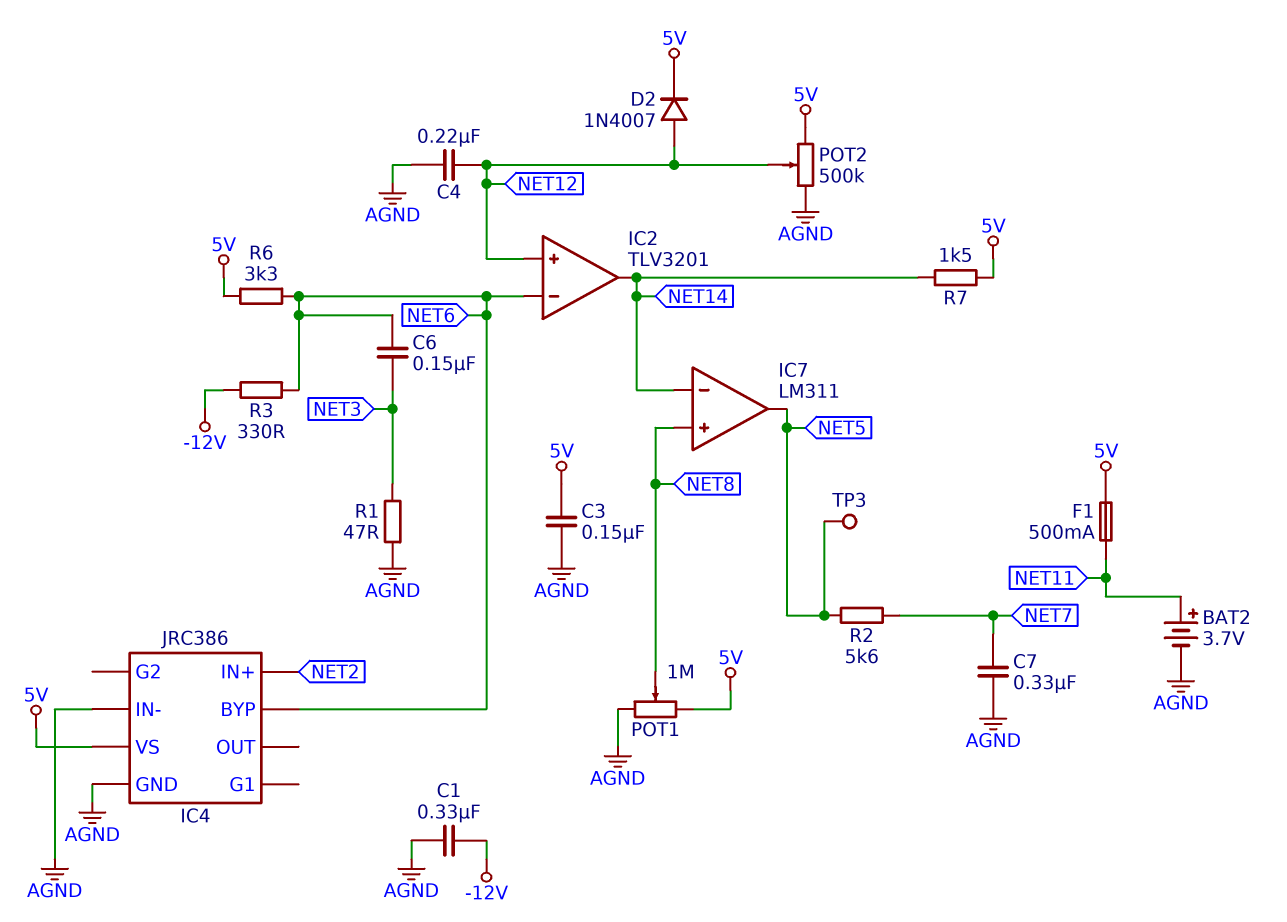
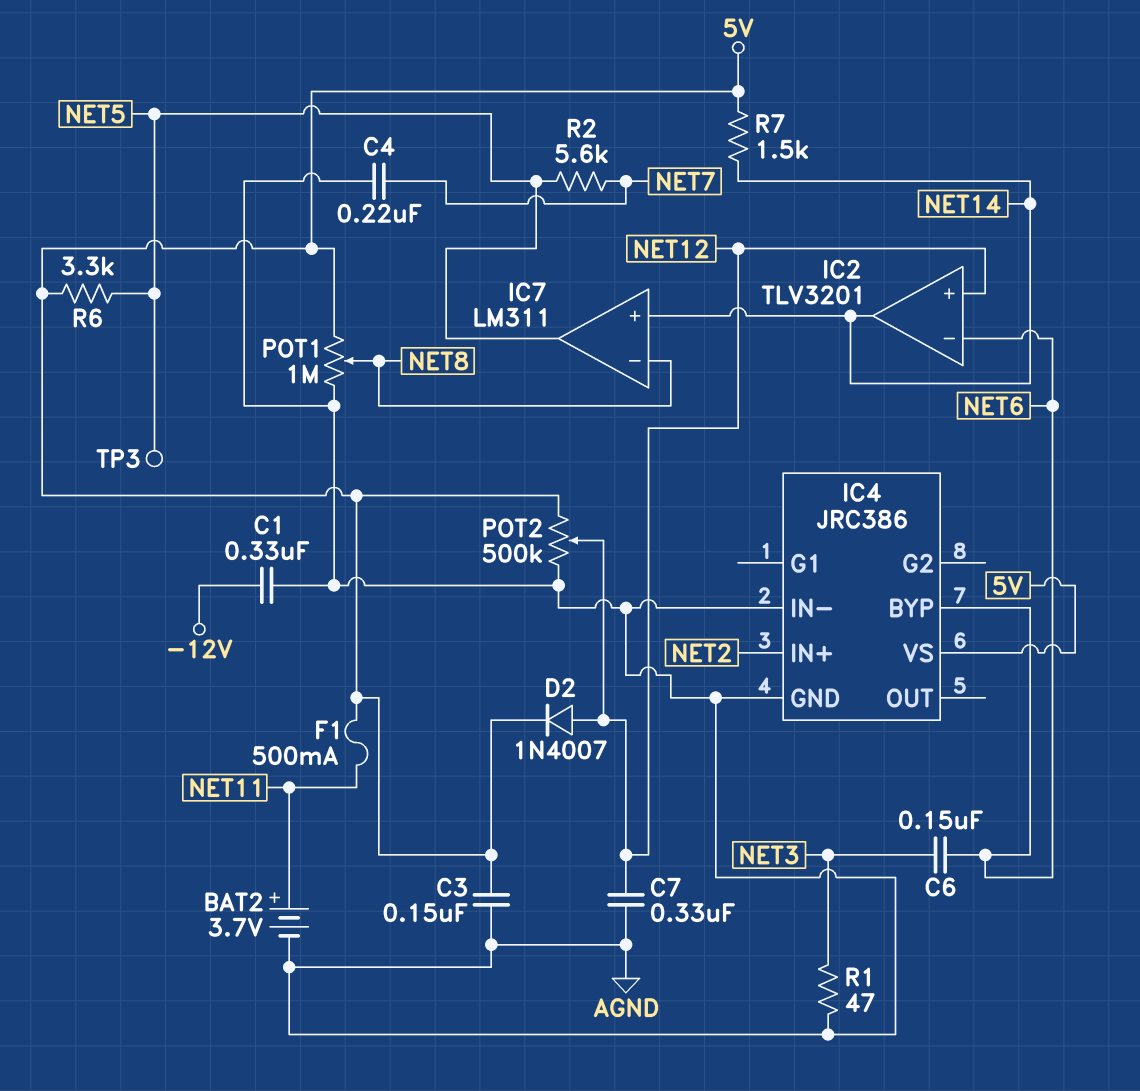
C4: 220nF (AGND, NET12) -> 220nF (AGND, NET7)
C7: 330nF (AGND, NET7) -> 330nF (AGND, NET12)
IC7 pin in+: NET8 -> NET14
IC7 pin in-: NET14 -> NET8
R3: 330 (-12V, NET6) -> none
R6: 3.3k (5V, NET6) -> 3.3k (5V, NET5)

